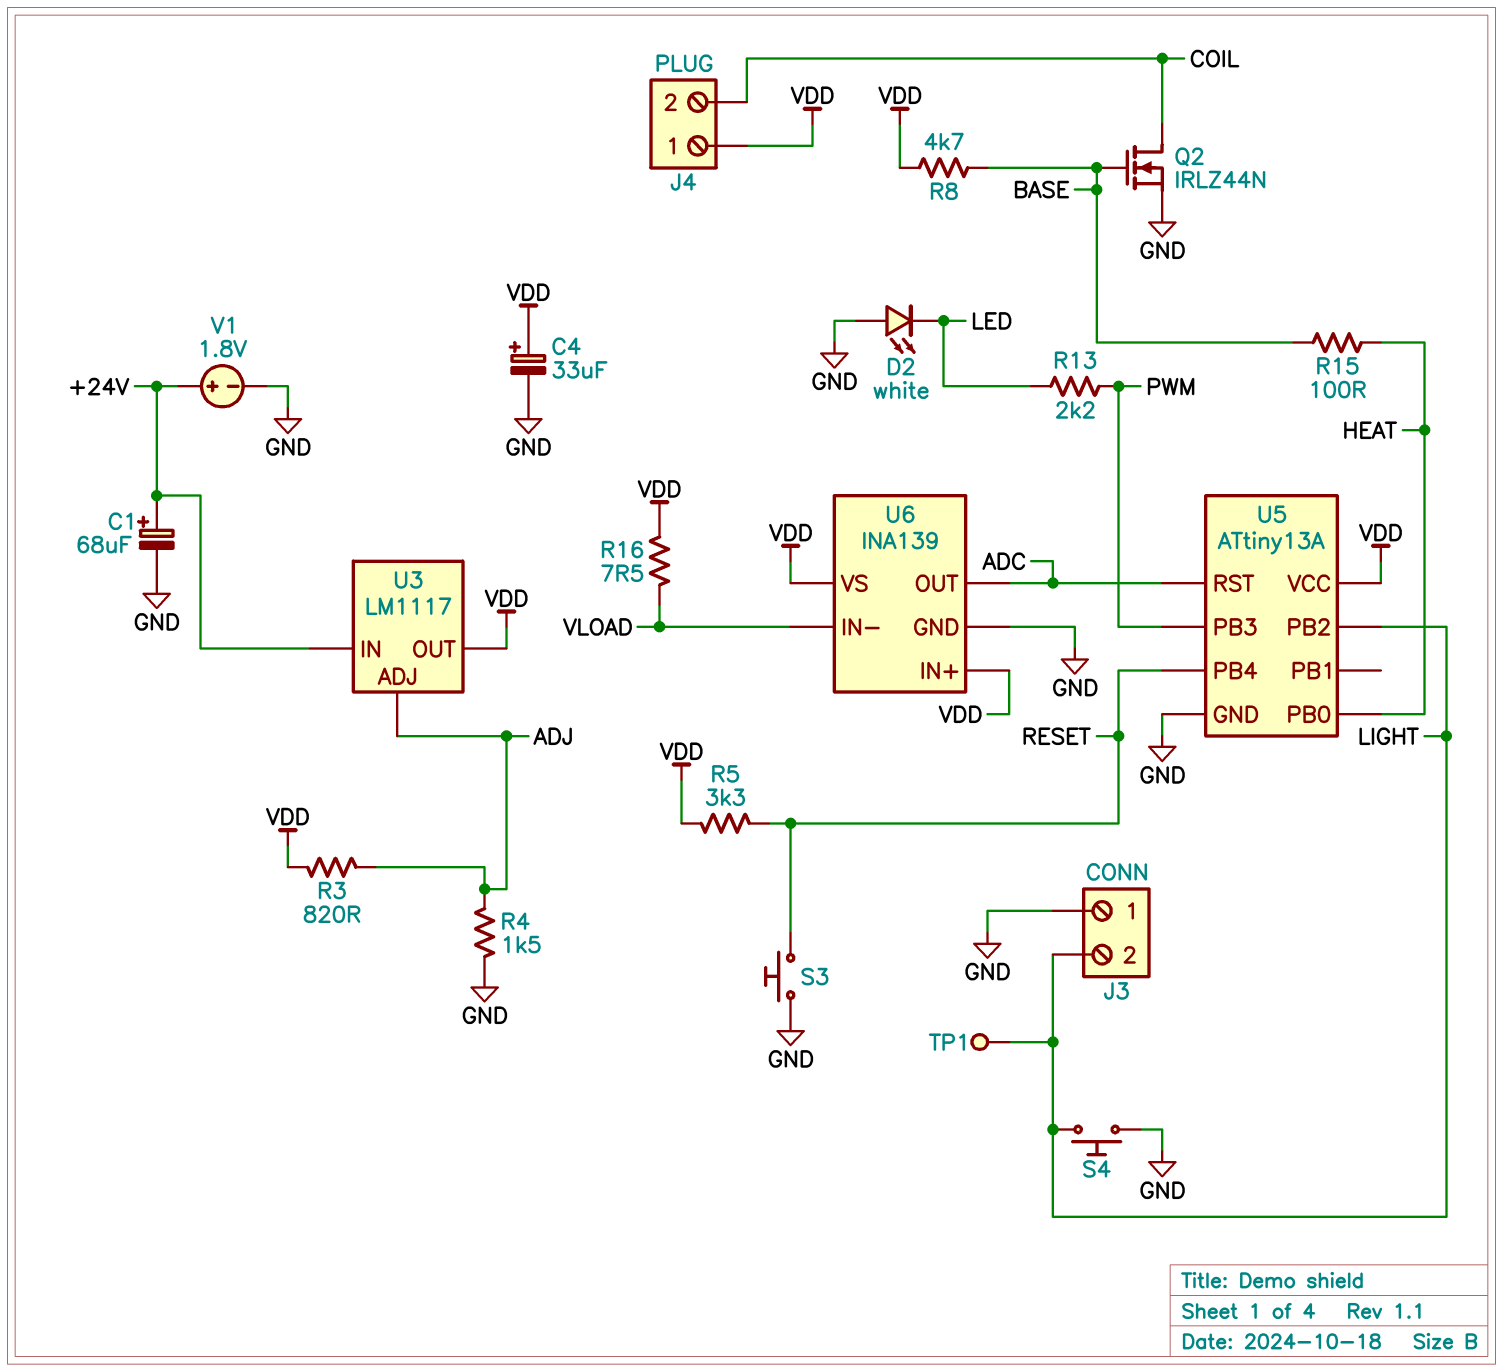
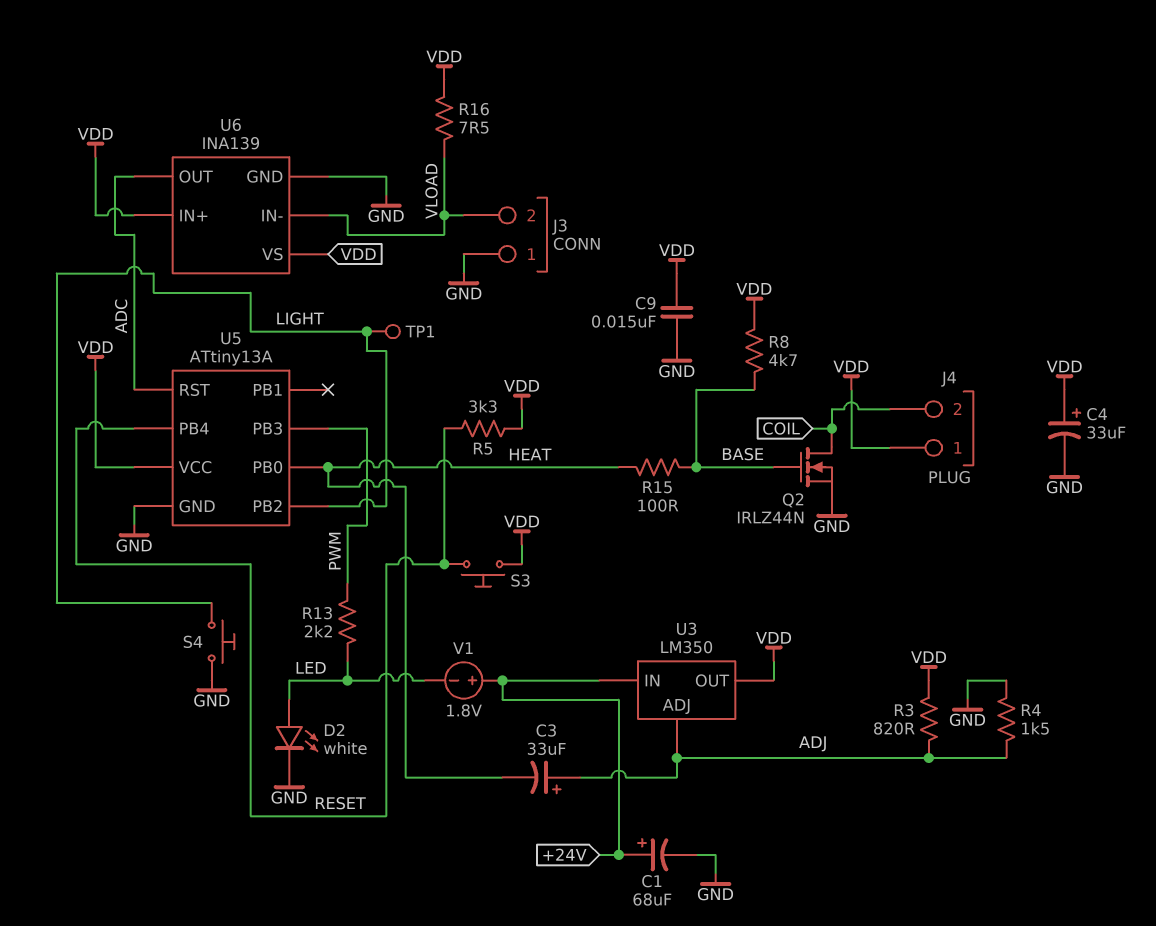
C3: none -> 33uF (plus ADJ, minus HEAT)
C9: none -> 15nF (GND, VDD)
D2: LED white (A GND, K LED) -> LED white (A LED, K GND)
J3 pin 2: LIGHT -> VLOAD
S3: button (GND, RESET) -> button (RESET, VDD)
U3: LM1117 -> LM350
V1: 1.8V (plus +24V, minus GND) -> 1.8V (plus +24V, minus LED)

